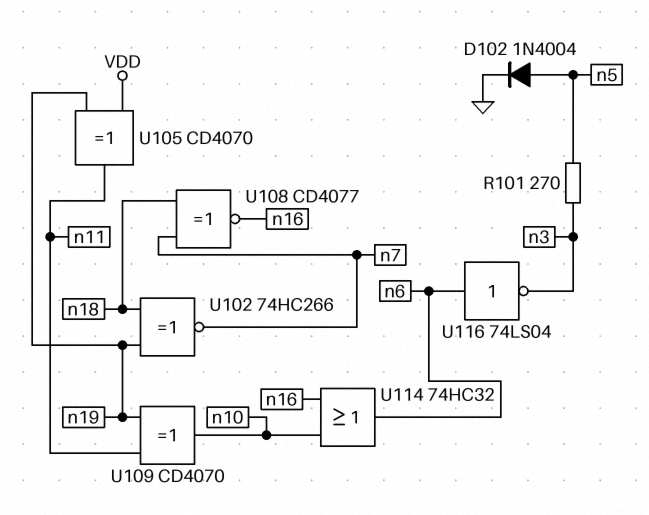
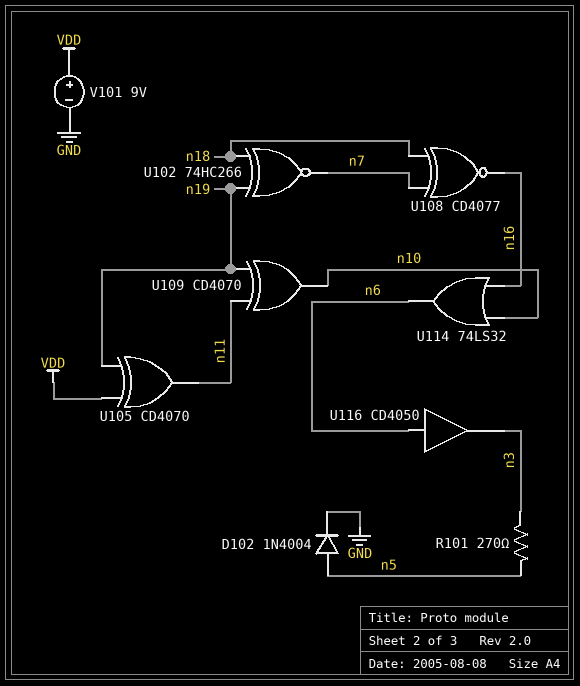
U114: OR 74HC32 (in n10, in n16, out n6) -> OR 74LS32 (in n10, in n16, out n6)
U116: NOT 74LS04 (in n6, out n3) -> buffer CD4050 (in n6, out n3)
V101: none -> 9V (plus VDD, minus GND)

